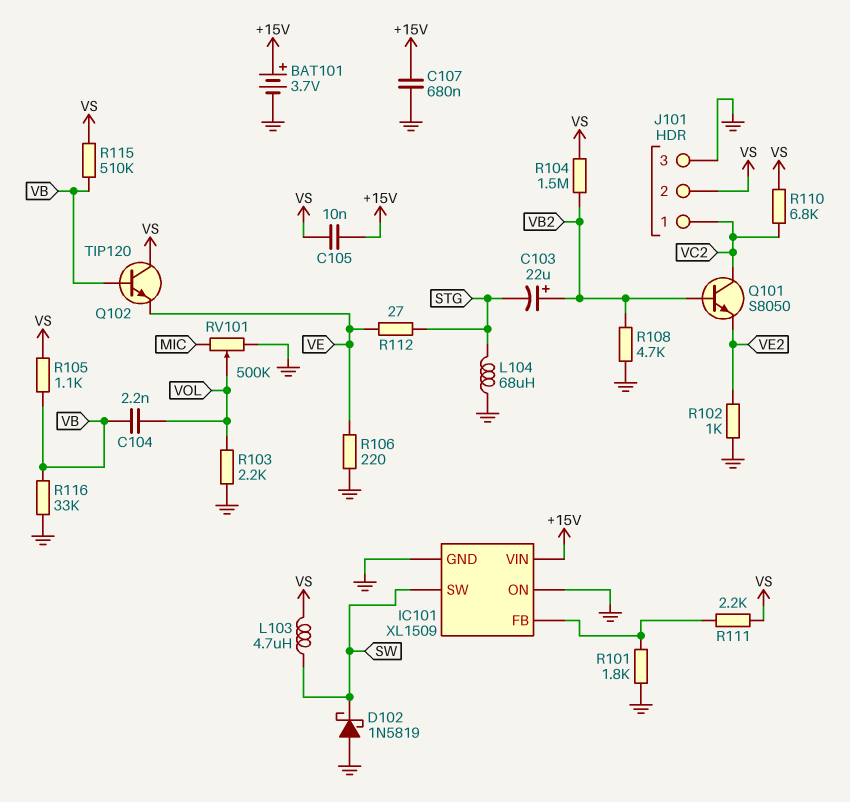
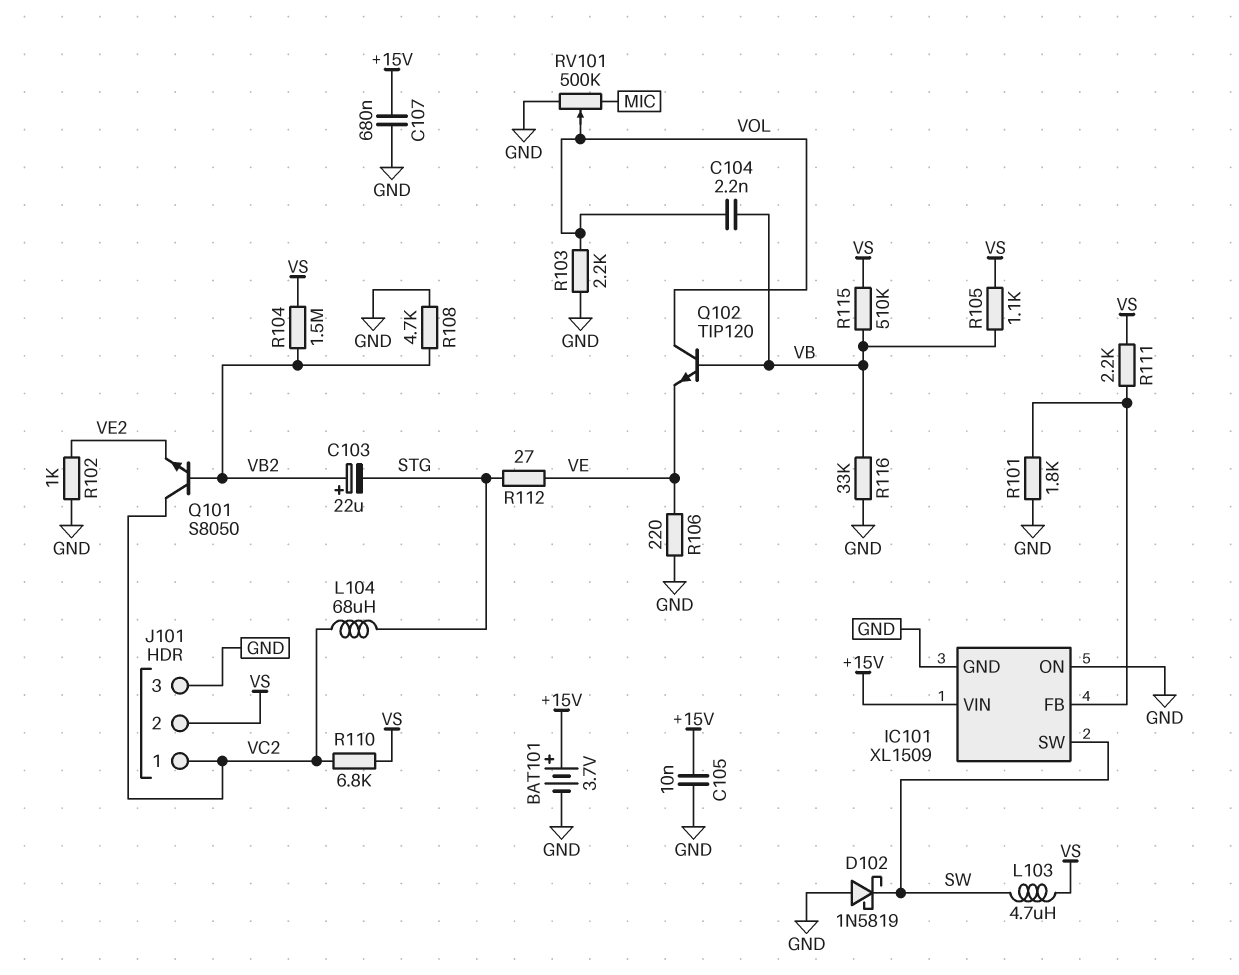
C105: 10nF (+15V, VS) -> 10nF (+15V, GND)
L104: 68uH (GND, STG) -> 68uH (STG, VC2)
Q102: NPN TIP120 (B VB, C VS, E VE) -> NPN TIP120 (B VB, C VOL, E VE)

